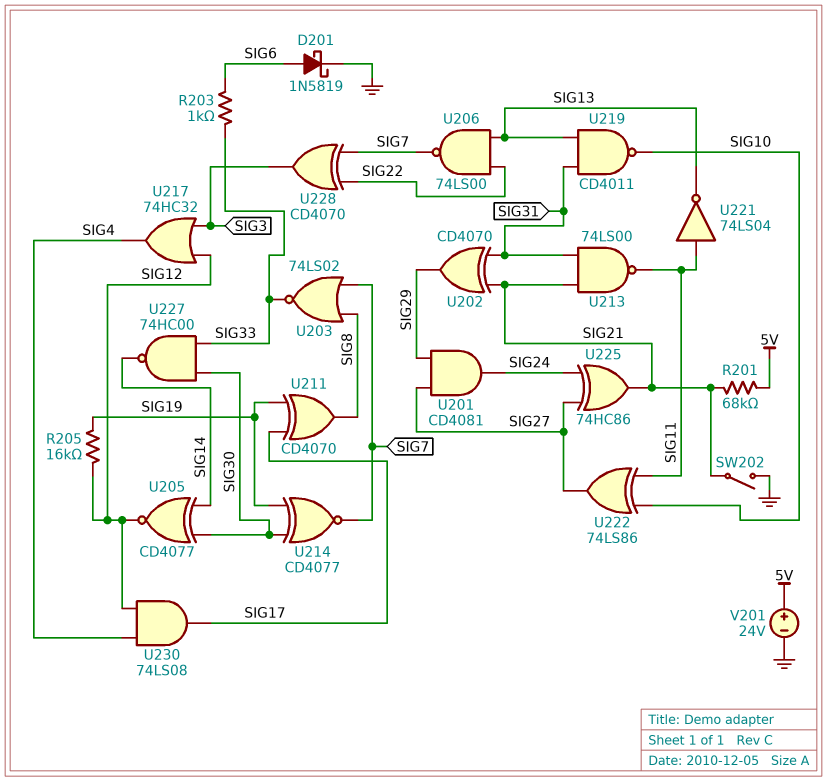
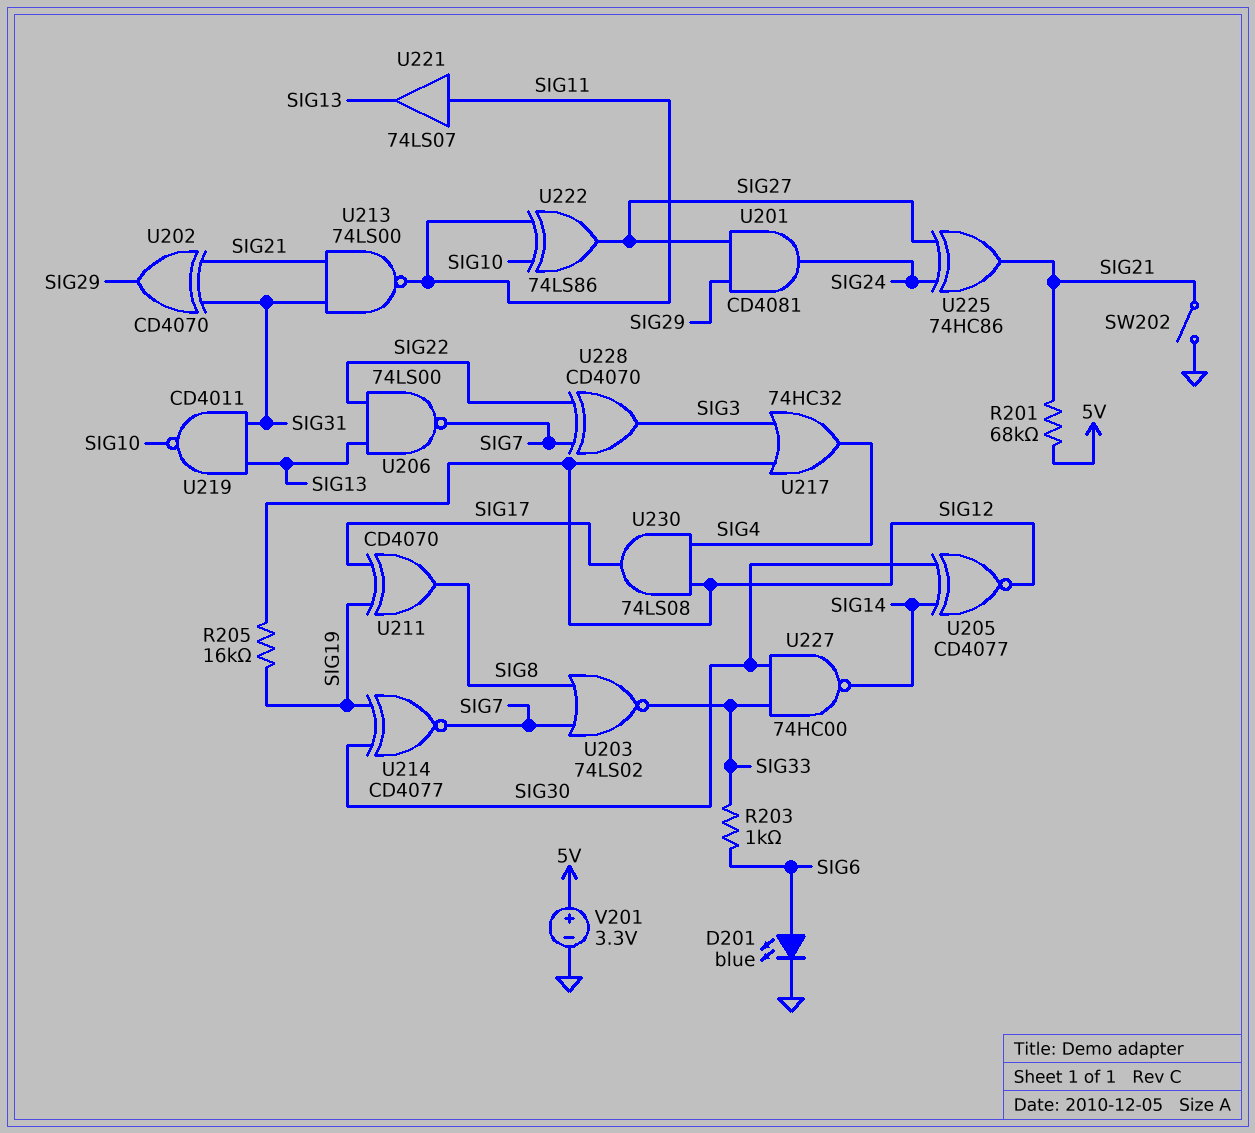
D201: schottky 1N5819 (A SIG6, K GND) -> LED blue (A SIG6, K GND)
U221: NOT 74LS04 (in SIG11, out SIG13) -> buffer 74LS07 (in SIG11, out SIG13)
V201: 24V (plus 5V, minus GND) -> 3.3V (plus 5V, minus GND)

